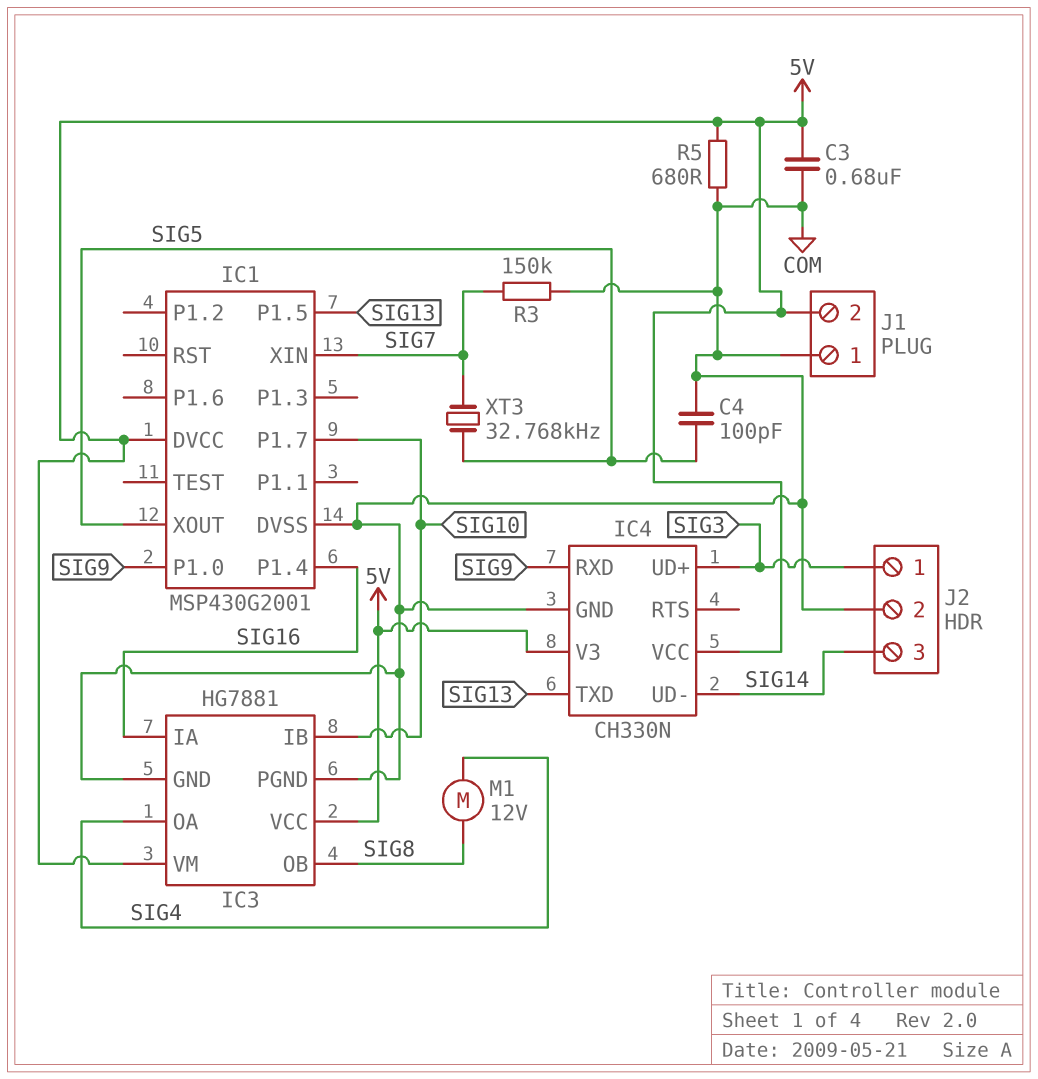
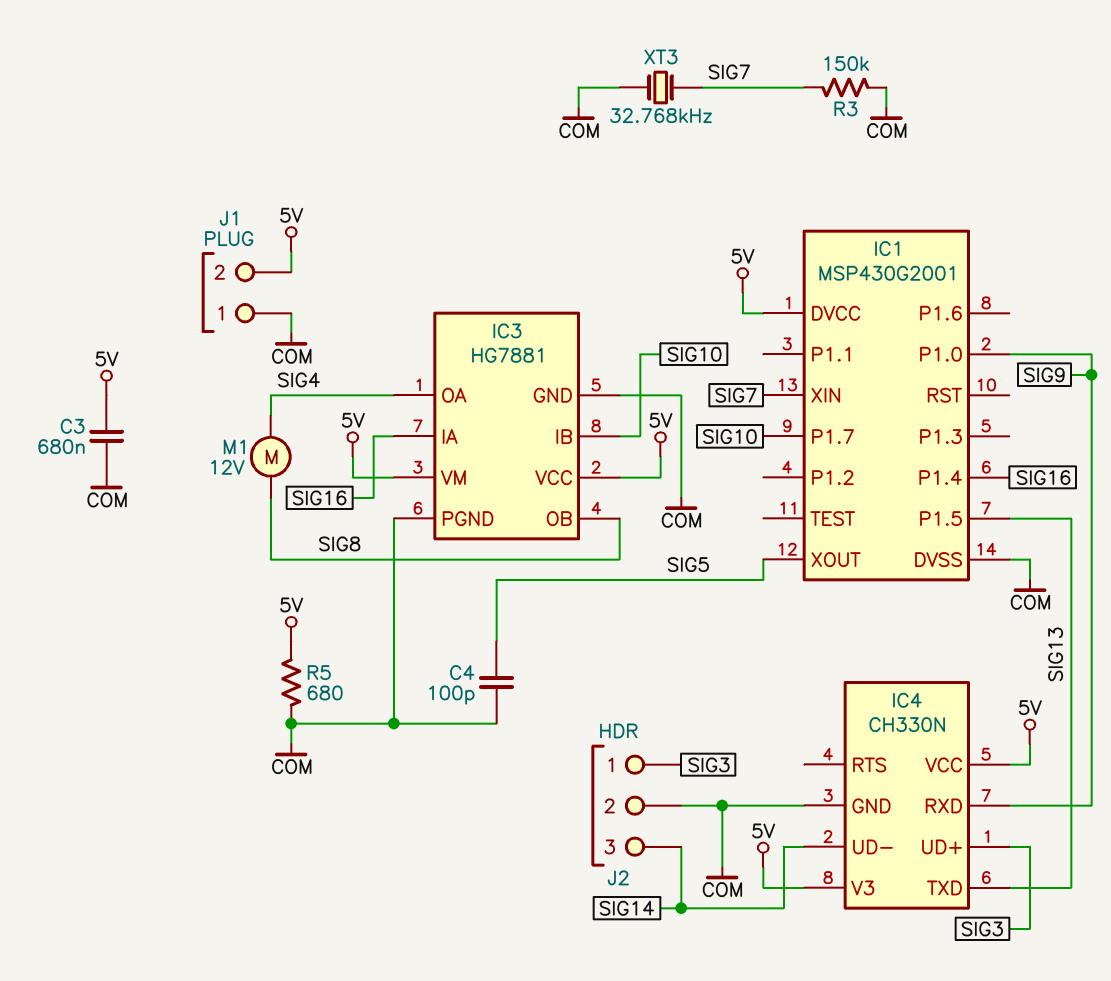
XT3: 32.768kHz (SIG5, SIG7) -> 32.768kHz (COM, SIG7)

